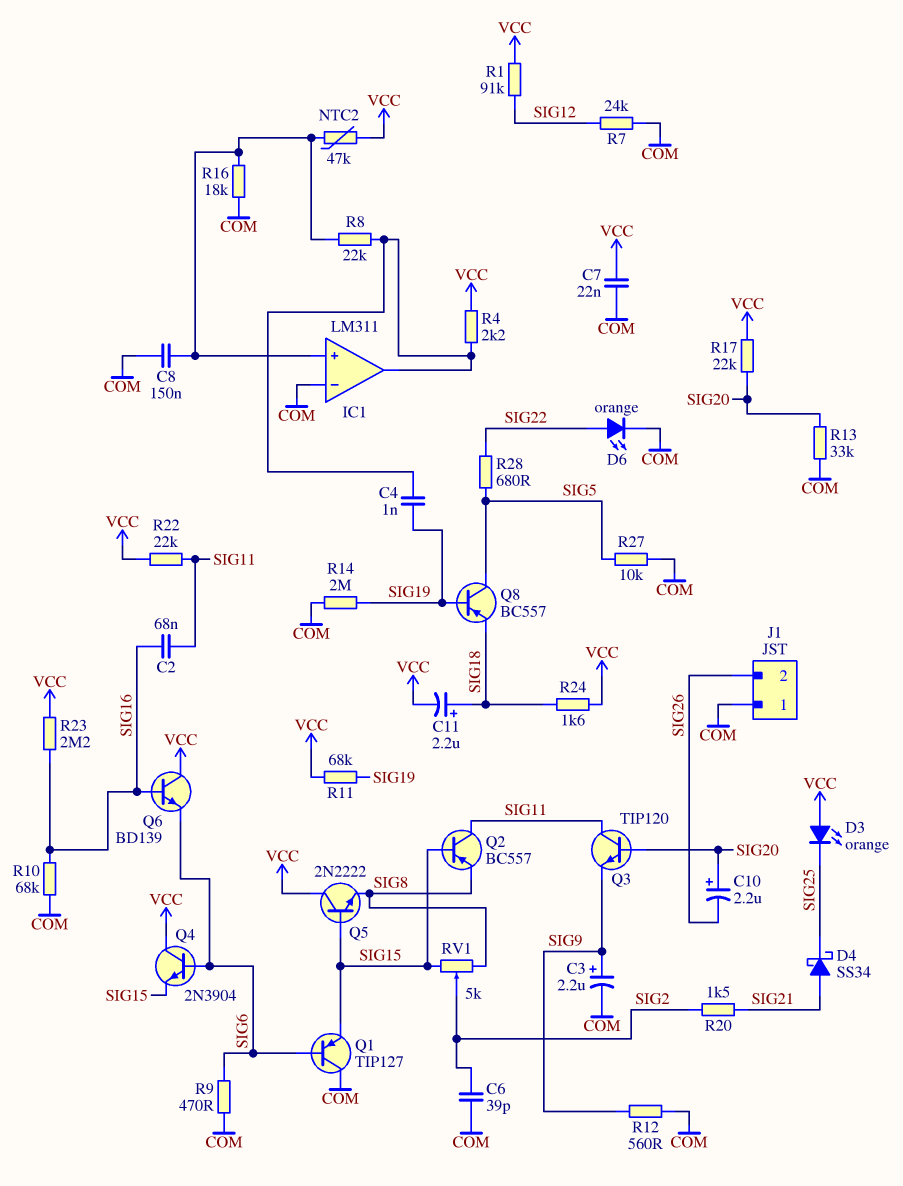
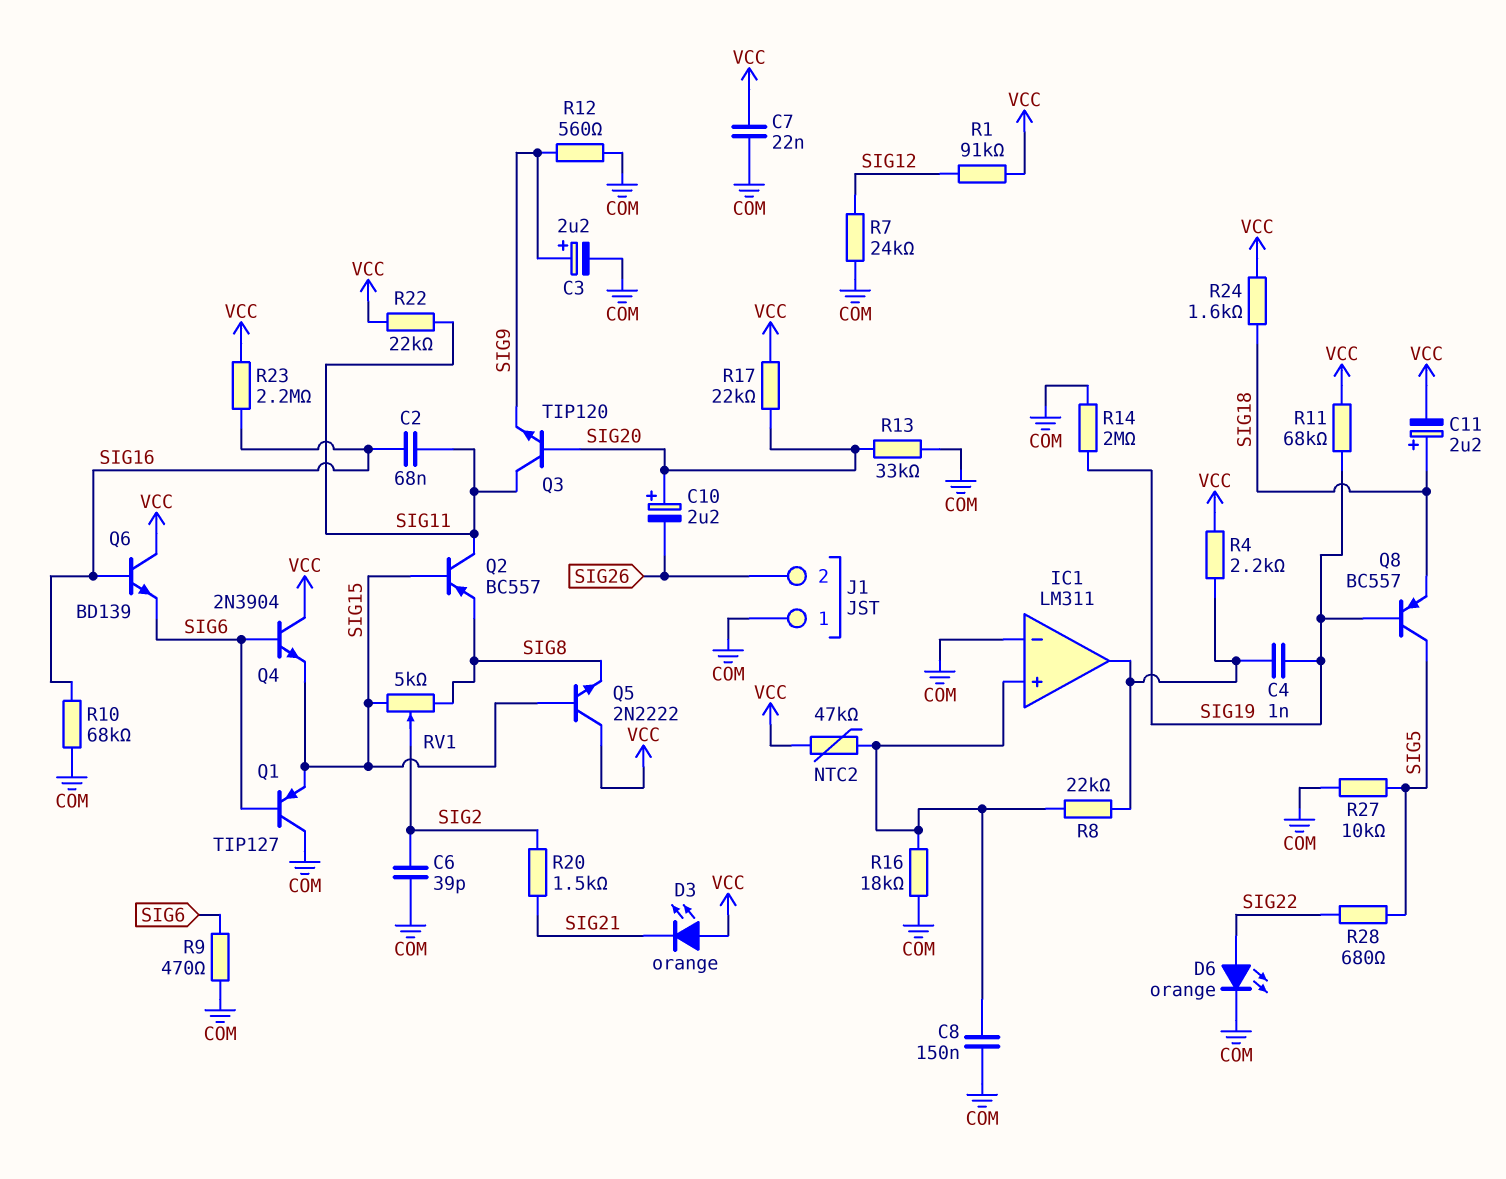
D3: LED orange (A VCC, K SIG25) -> LED orange (A VCC, K SIG21)
D4: schottky SS34 (A SIG21, K SIG25) -> none

